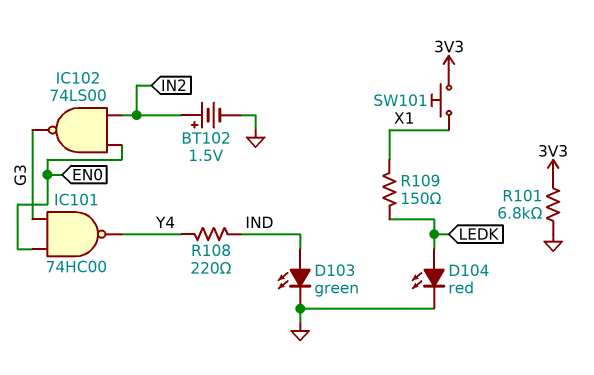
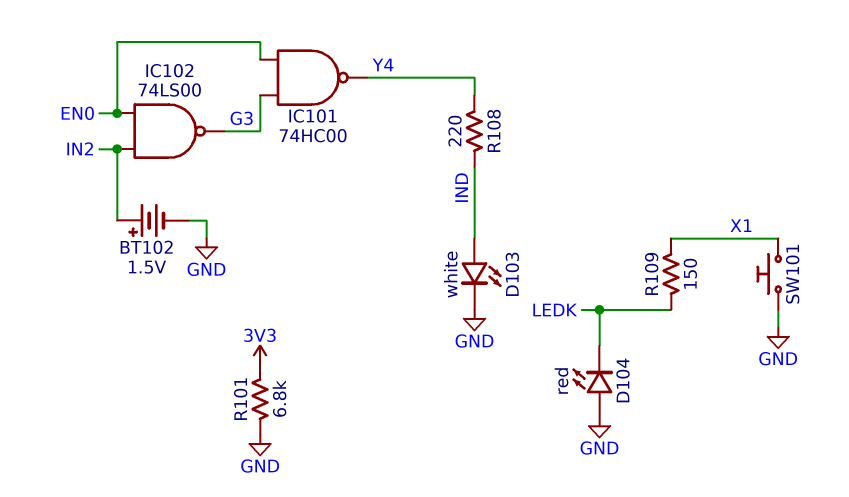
D103: LED green (A IND, K GND) -> LED white (A IND, K GND)
D104: LED red (A LEDK, K GND) -> LED red (A GND, K LEDK)
SW101: button (3V3, X1) -> button (GND, X1)

